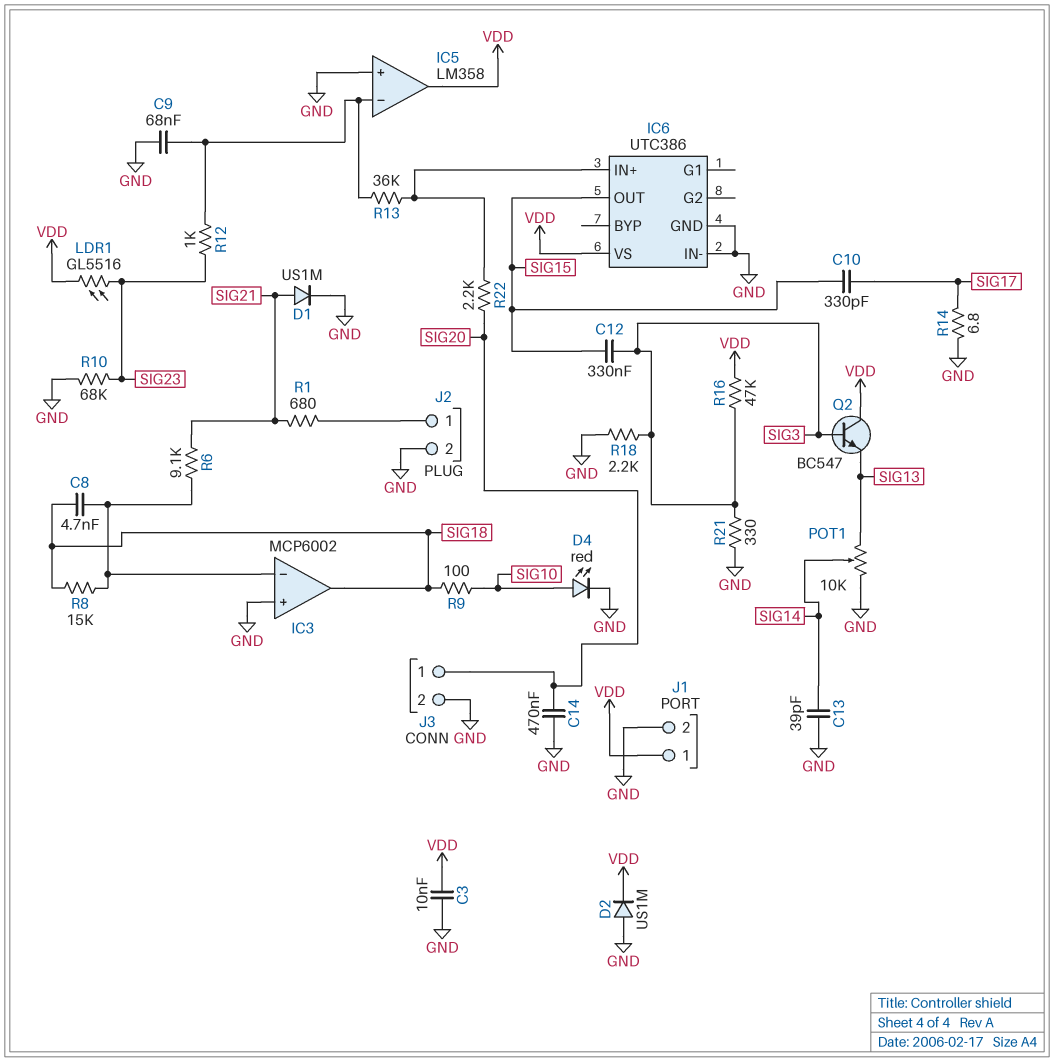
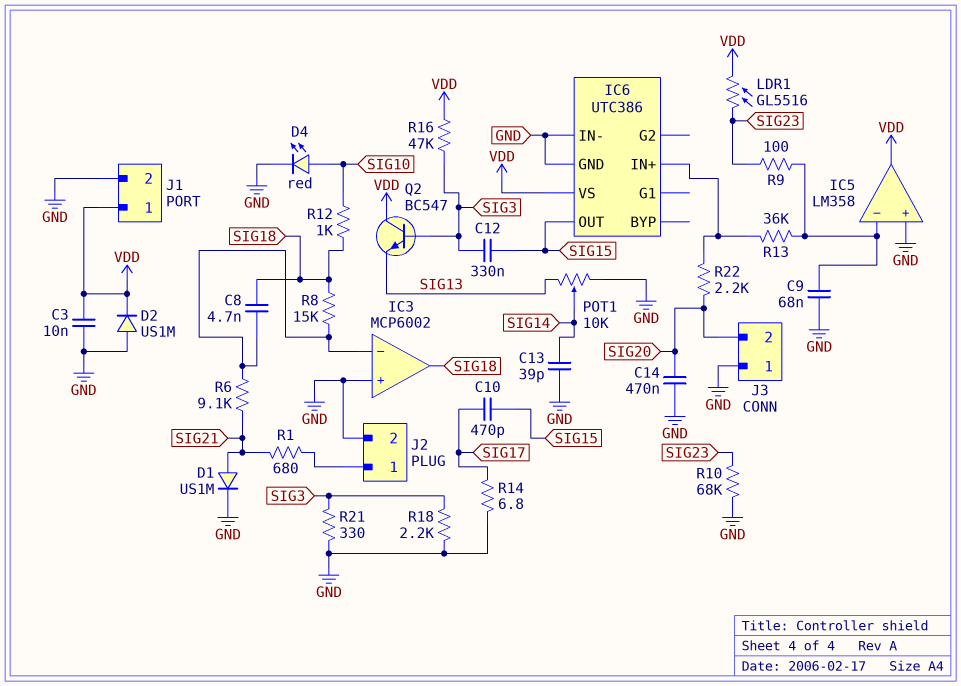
C10: 330pF (SIG15, SIG17) -> 470pF (SIG15, SIG17)
J3 pin 1: SIG20 -> GND
J3 pin 2: GND -> SIG20
R9: 100 (SIG10, SIG18) -> 100 (IC5/in-, SIG23)
R12: 1k (IC5/in-, SIG23) -> 1k (SIG10, SIG18)

